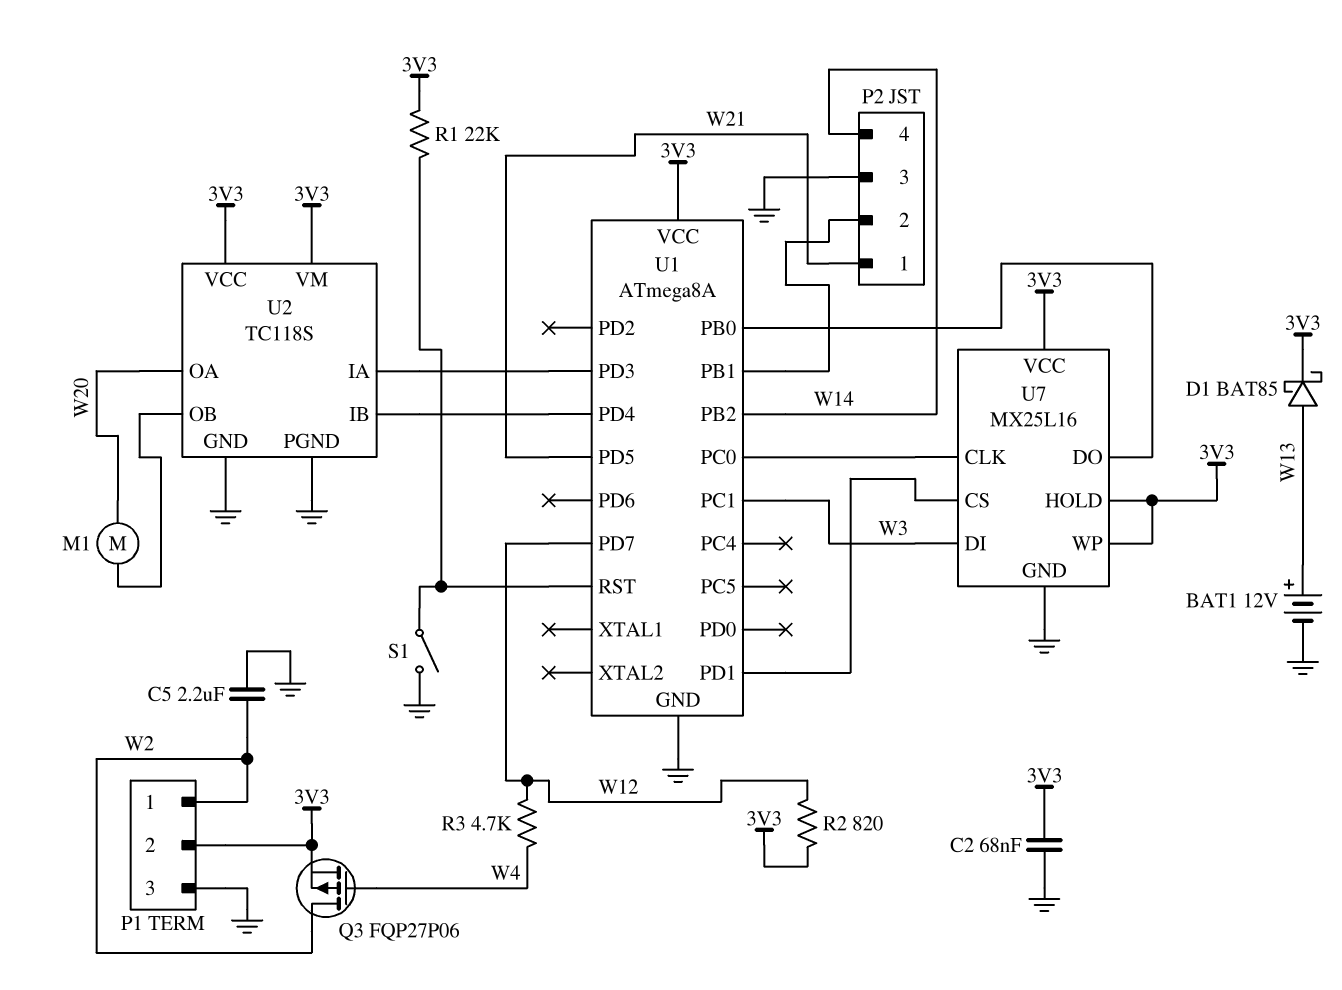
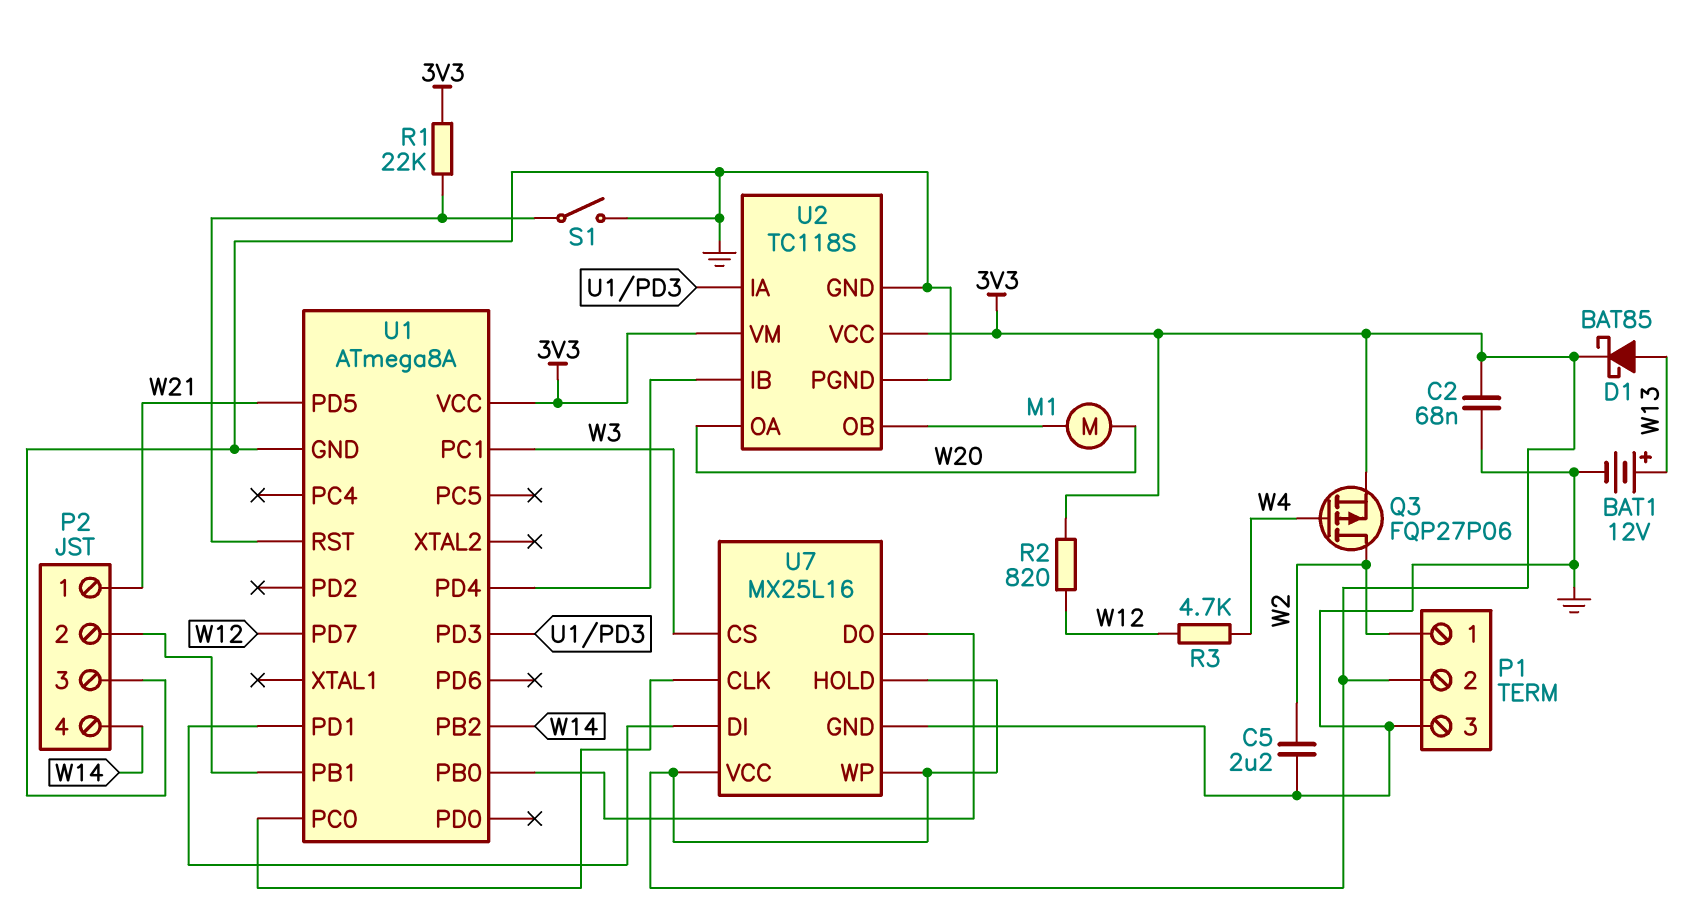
U7 pin CS: U1/PD1 -> W3
U7 pin DI: W3 -> U1/PD1

